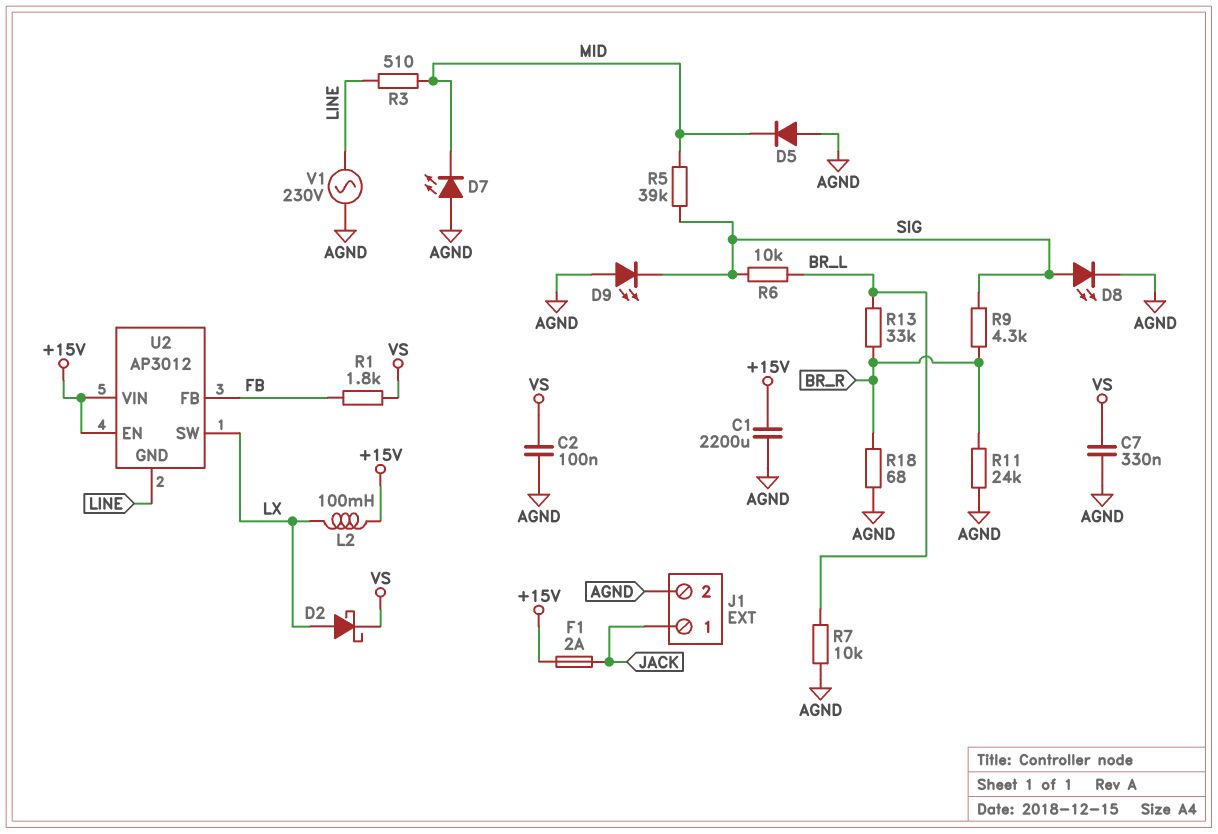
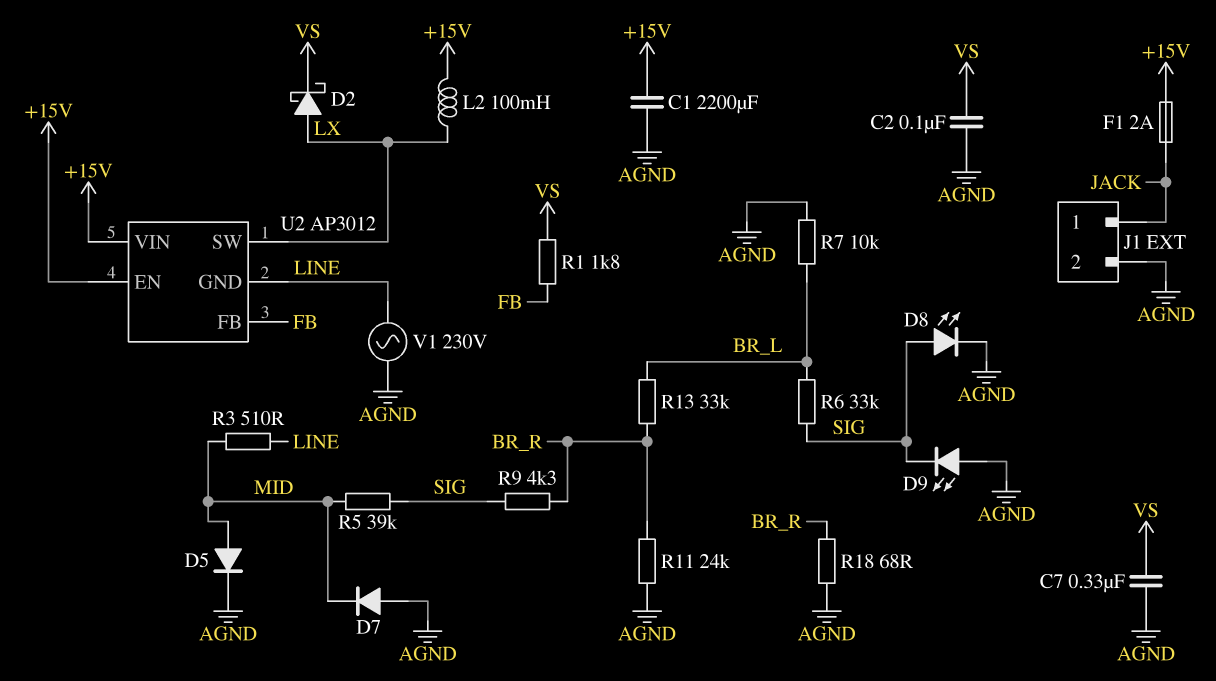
D5: diode (A AGND, K MID) -> diode (A MID, K AGND)
D7: LED (A AGND, K MID) -> diode (A AGND, K MID)
R6: 10k (BR_L, SIG) -> 33k (BR_L, SIG)

